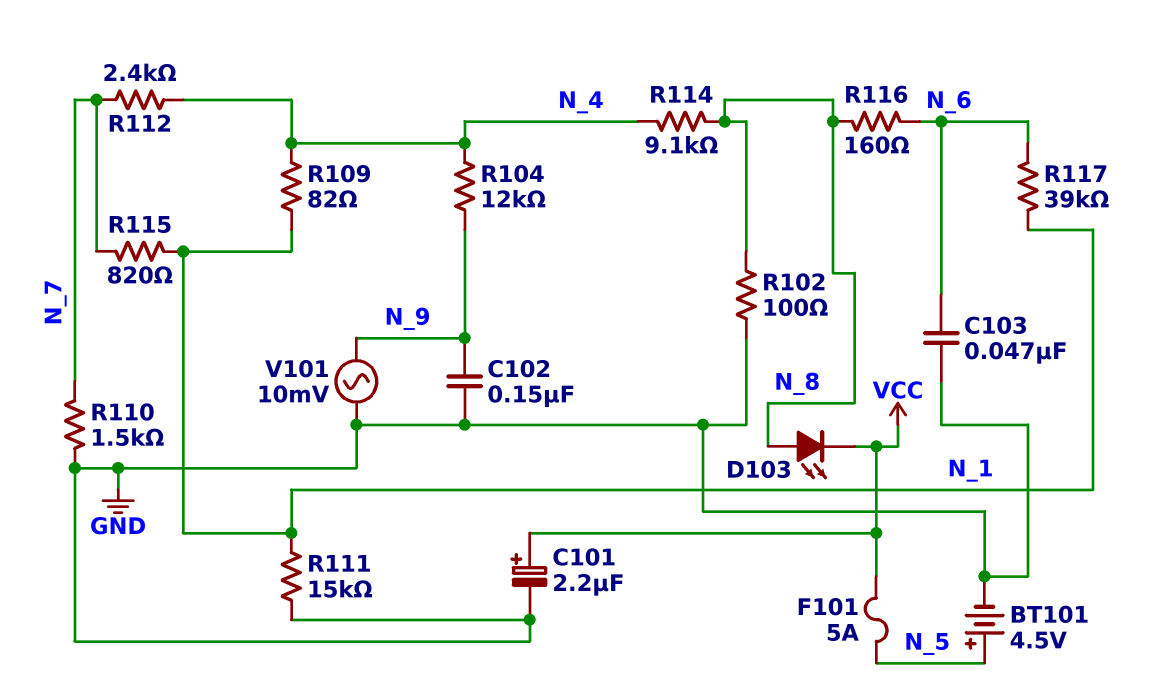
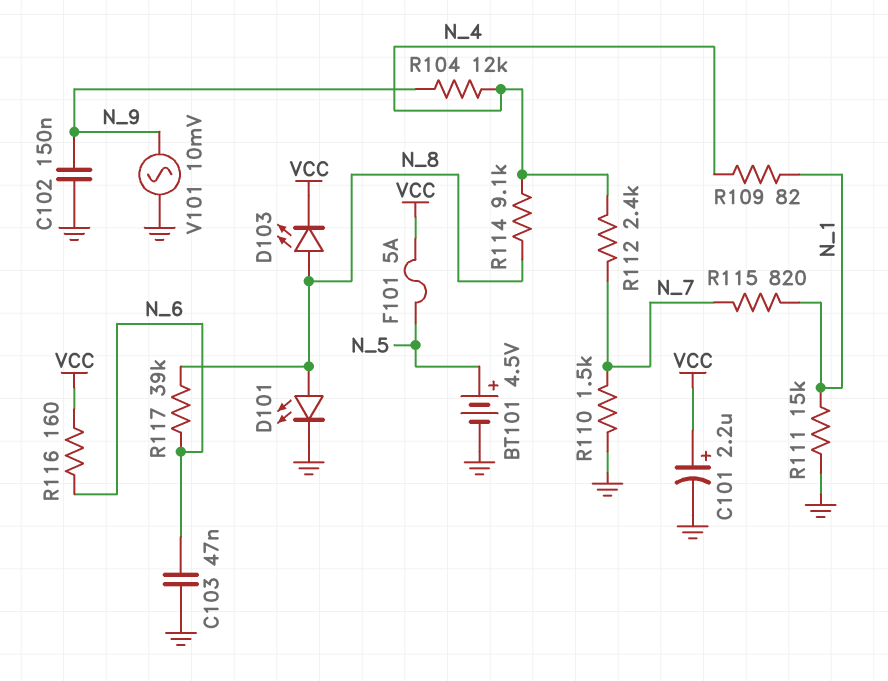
D101: none -> LED (A N_8, K GND)
R102: 100 (GND, N_8) -> none
R116: 160 (N_6, N_8) -> 160 (N_6, VCC)
R117: 39k (N_1, N_6) -> 39k (N_6, N_8)

